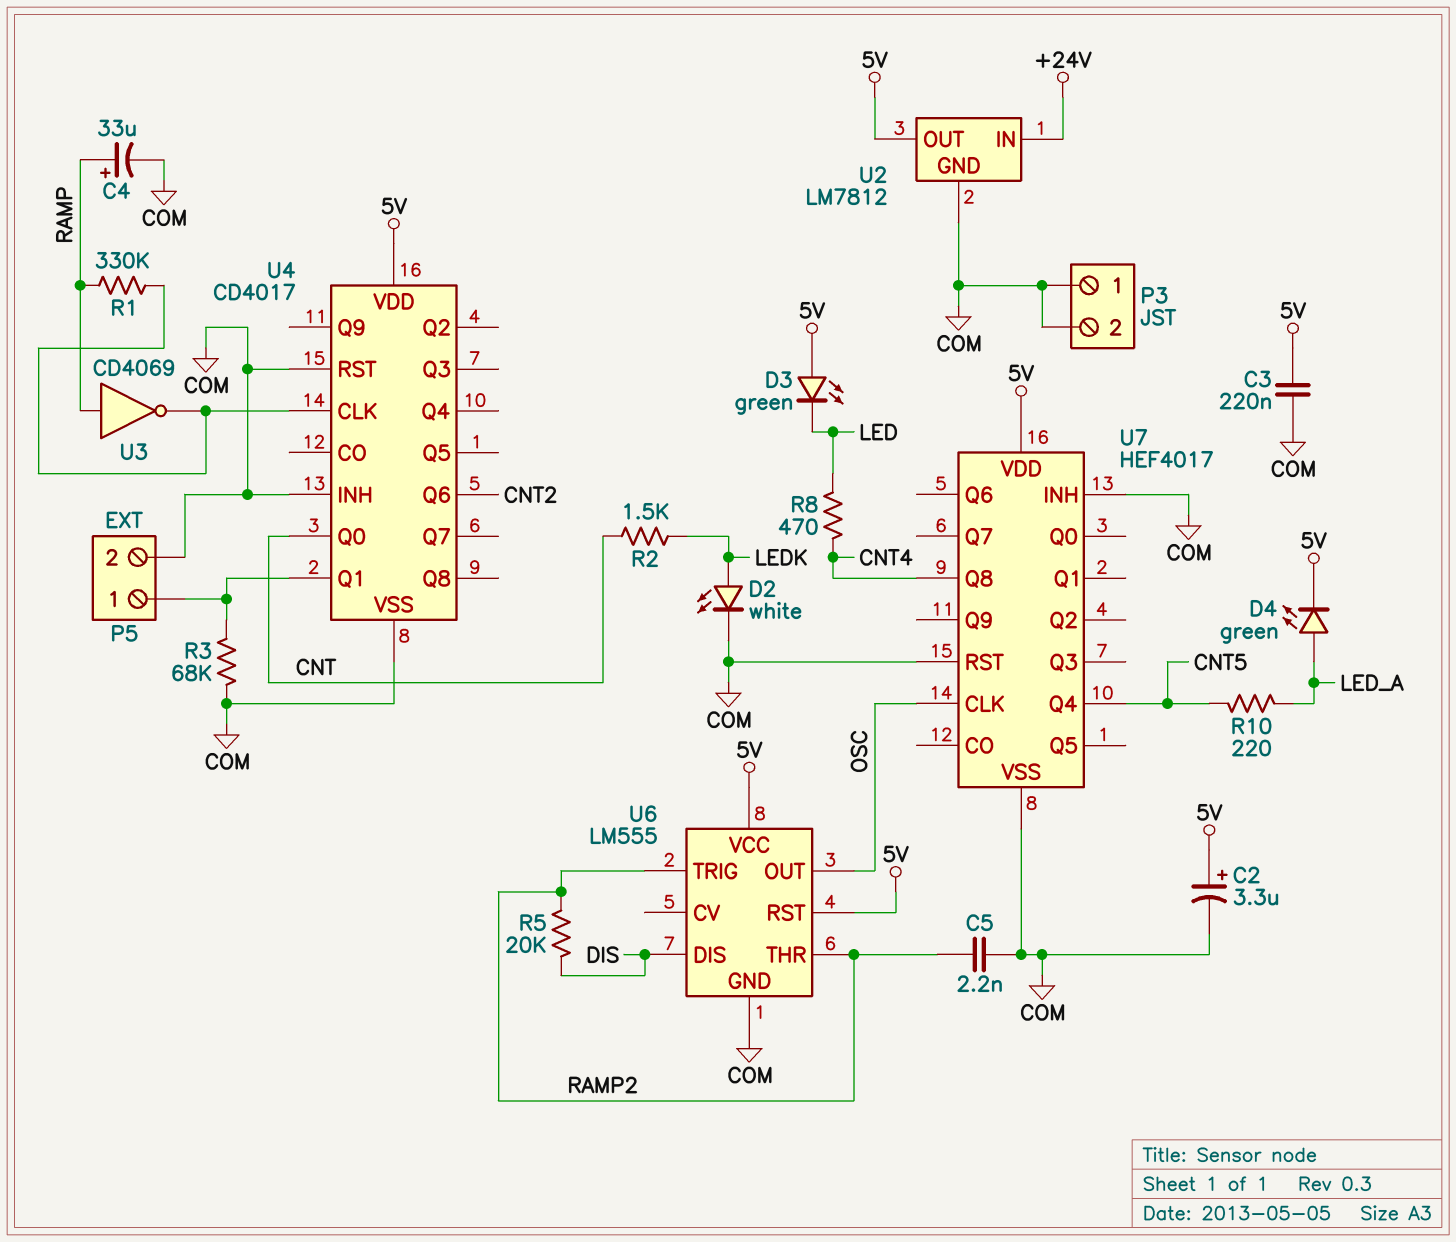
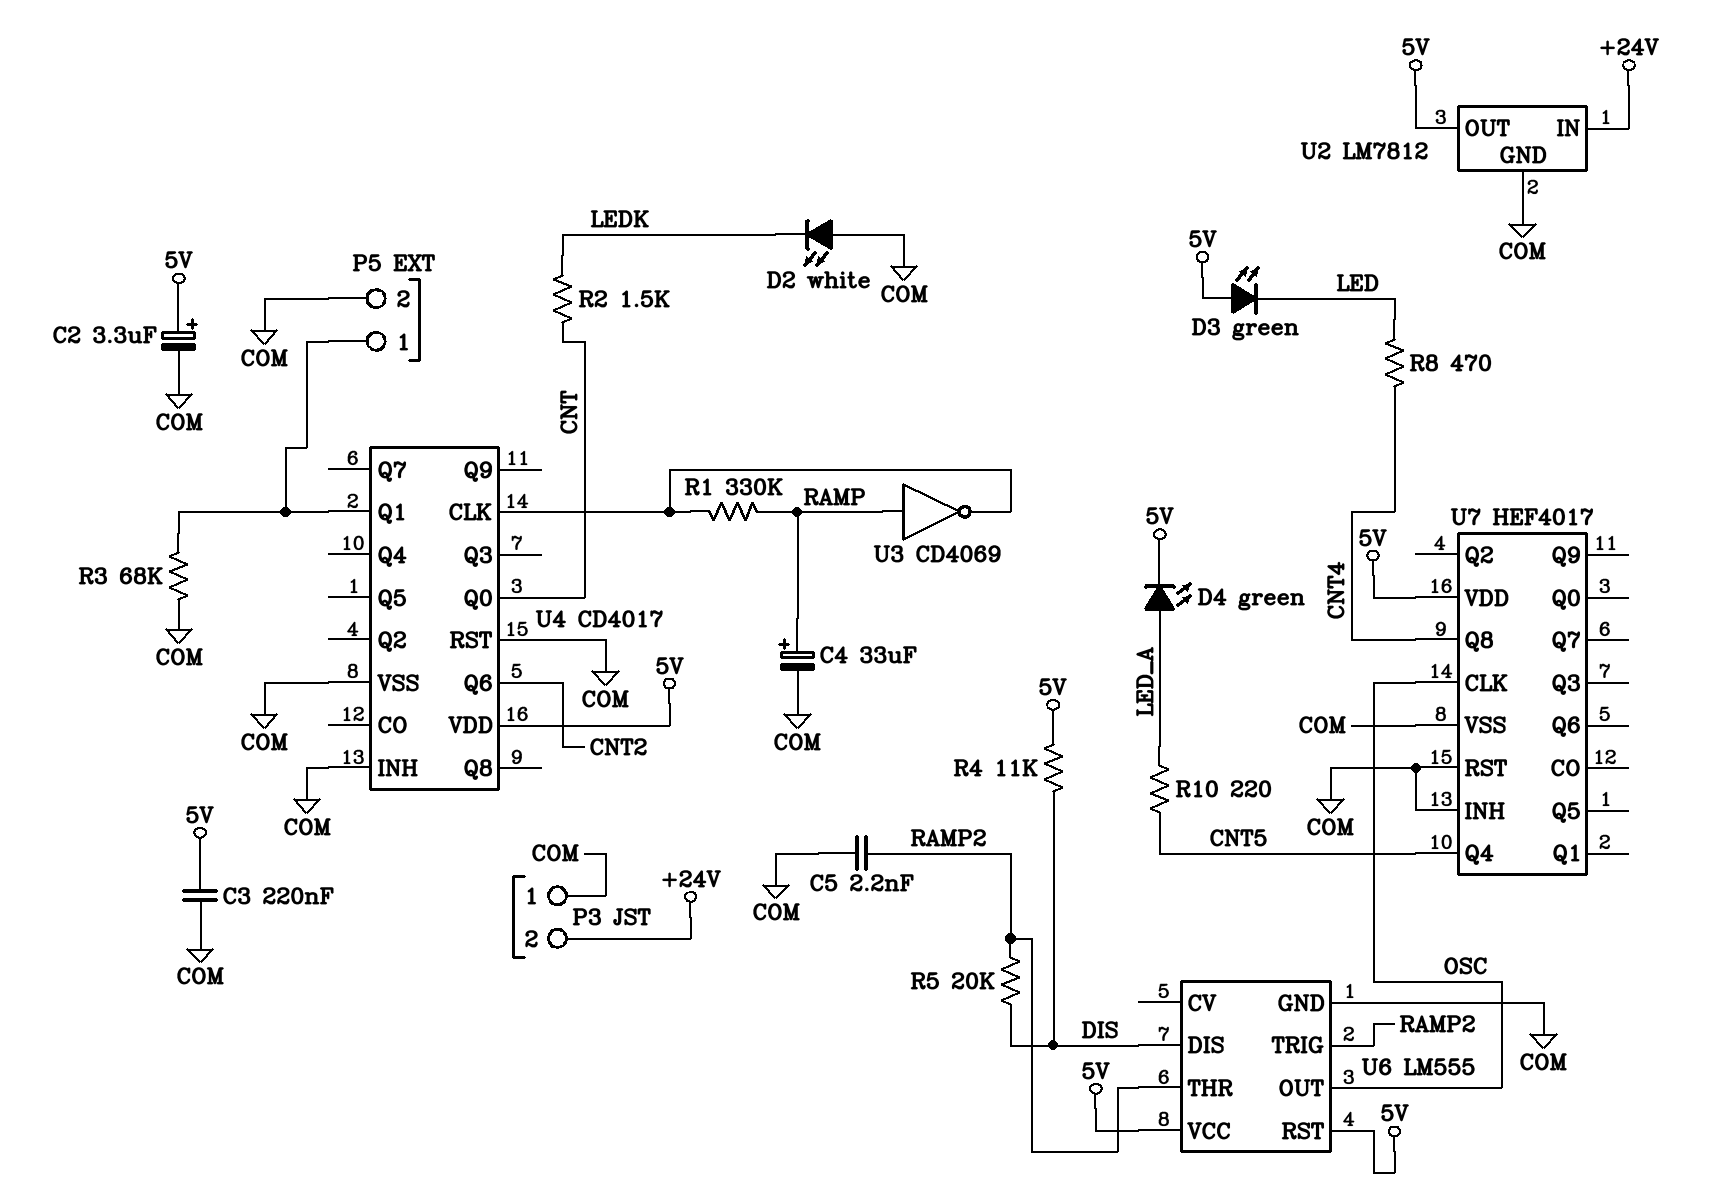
D2: LED white (A LEDK, K COM) -> LED white (A COM, K LEDK)
P3 pin 2: COM -> +24V
R4: none -> 11k (5V, DIS)

